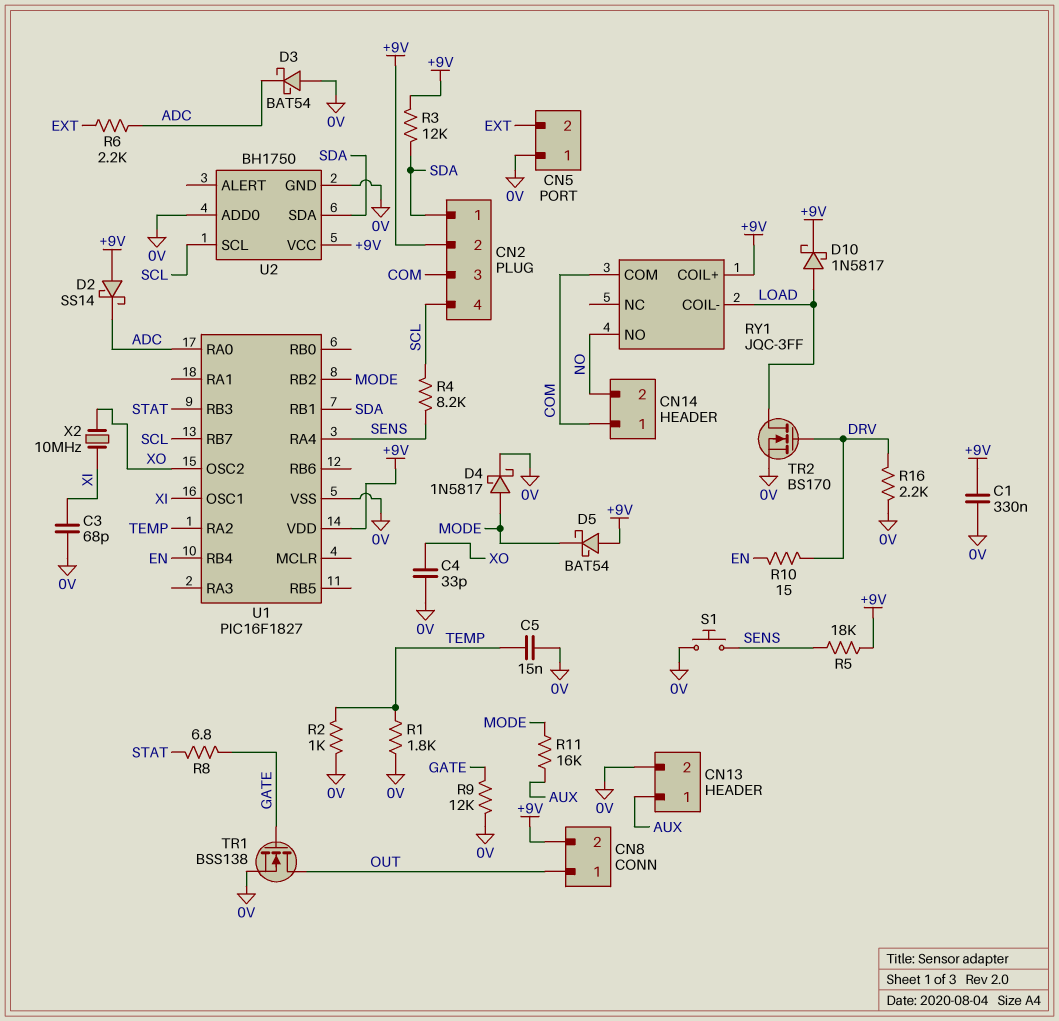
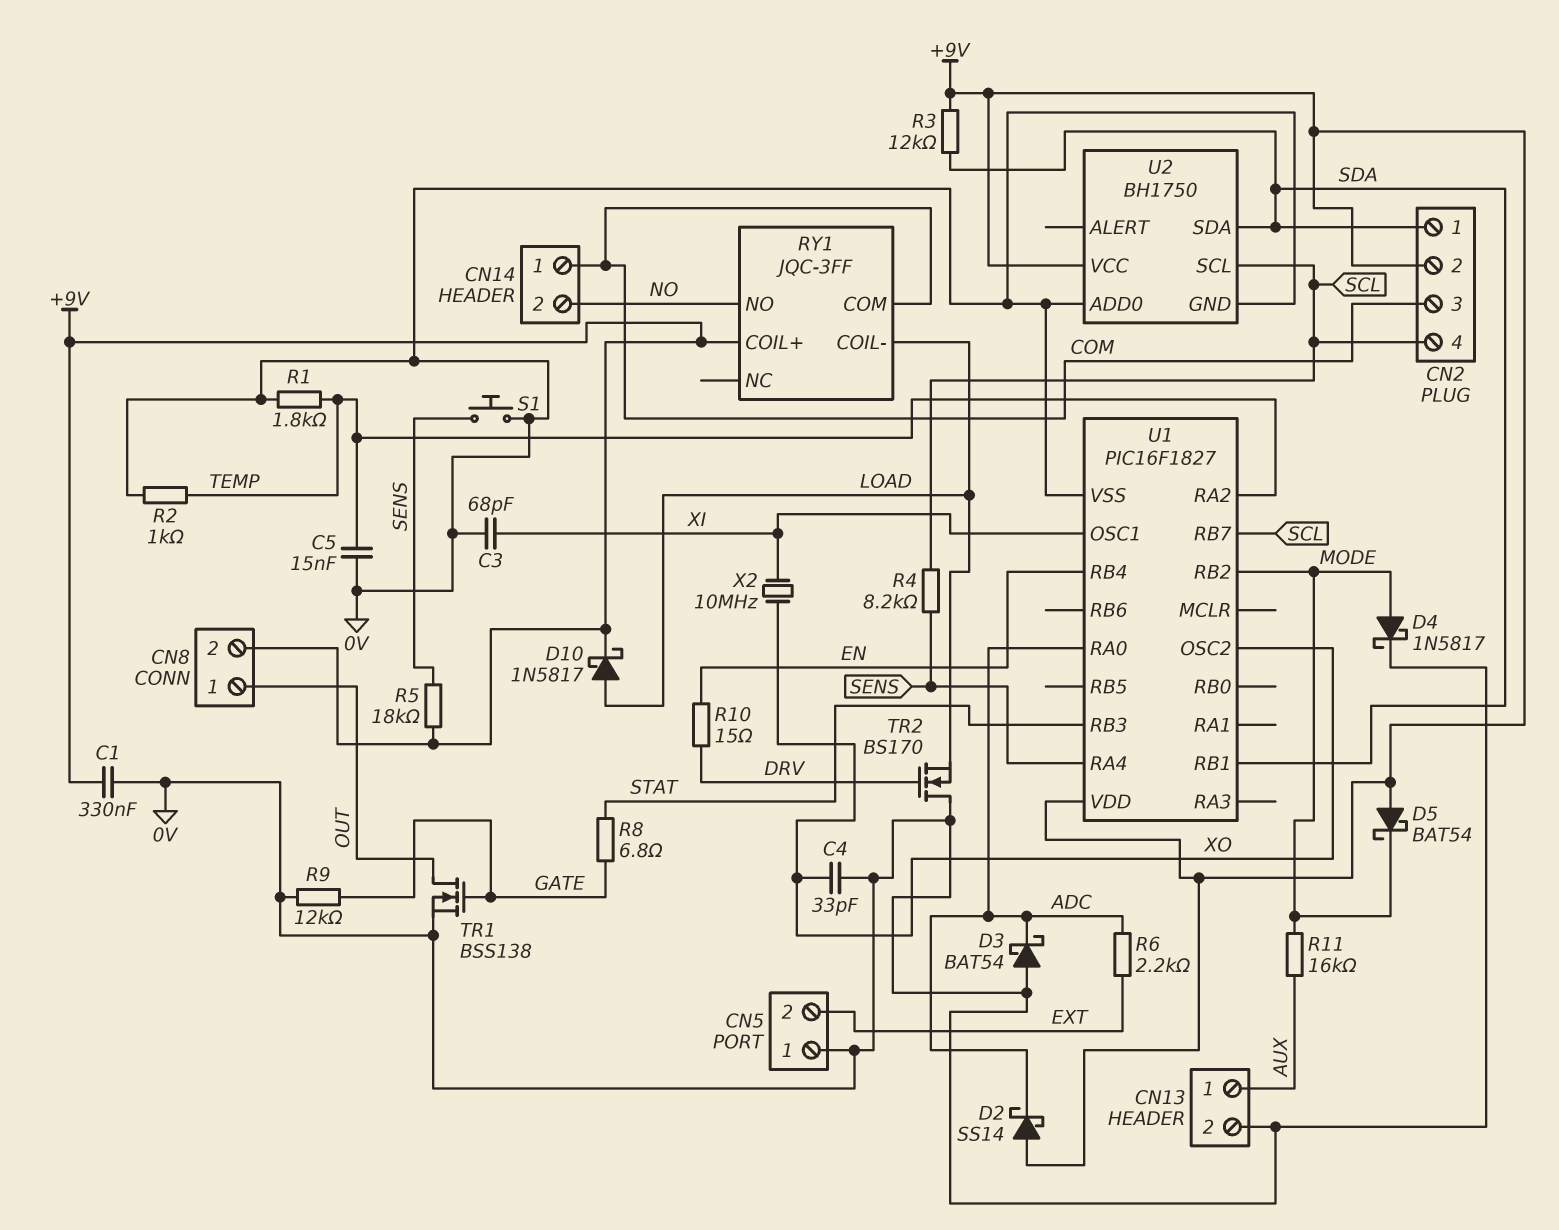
R16: 2.2k (0V, DRV) -> none
TR2: NMOS BS170 (G DRV, D LOAD, S 0V) -> NMOS BS170 (G DRV, D 0V, S LOAD)

